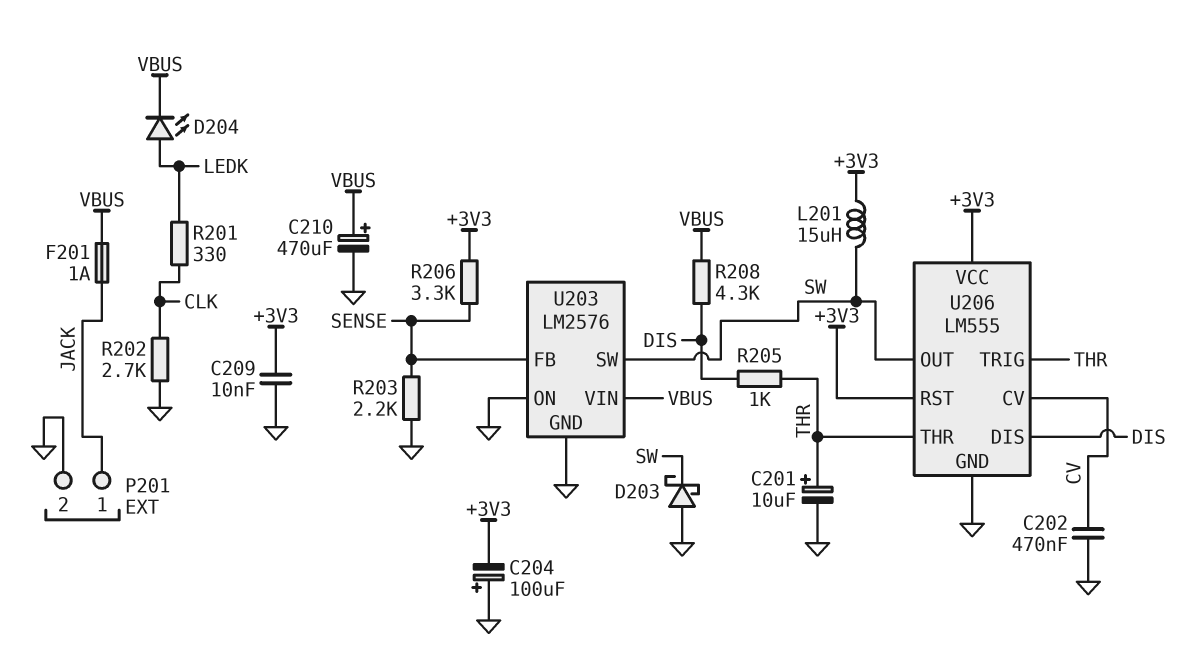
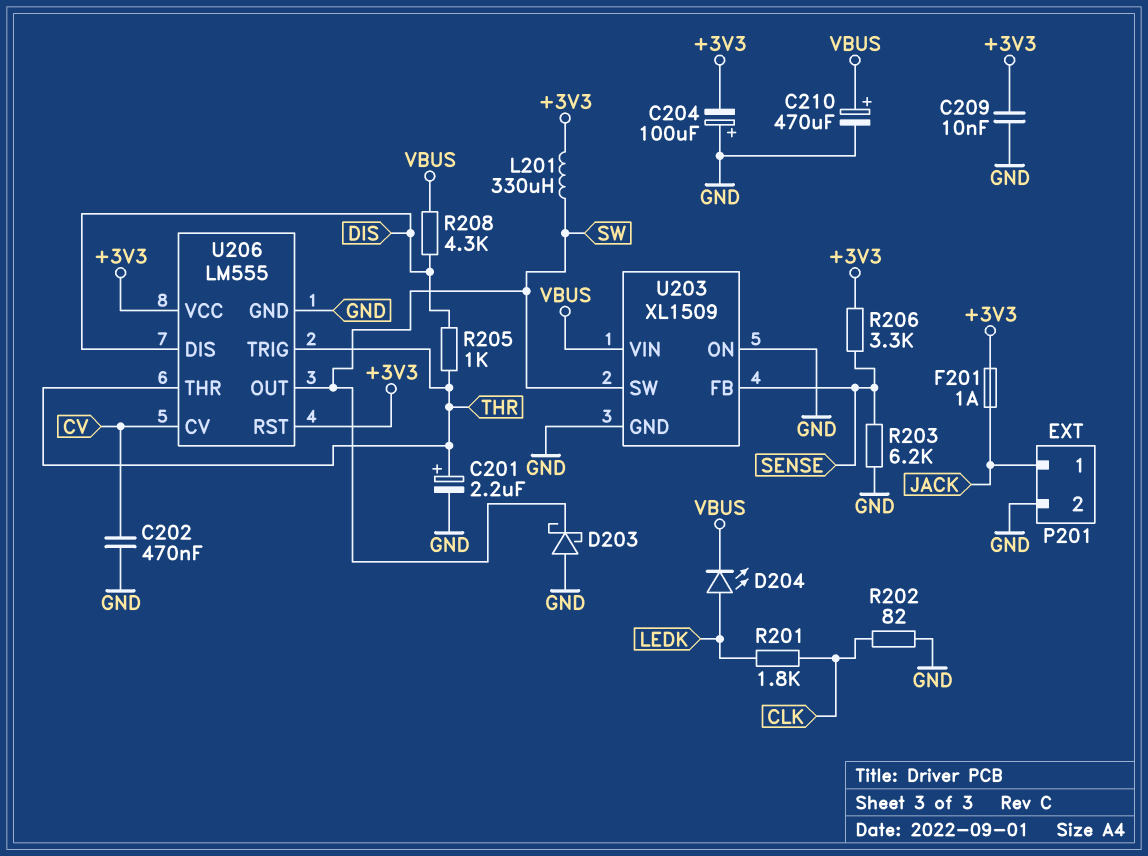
C201: 10uF (plus THR, minus GND) -> 2.2uF (plus THR, minus GND)
F201: 1A (JACK, VBUS) -> 1A (+3V3, JACK)
L201: 15uH (+3V3, SW) -> 330uH (+3V3, SW)
R201: 330 (CLK, LEDK) -> 1.8k (CLK, LEDK)
R202: 2.7k (CLK, GND) -> 82 (CLK, GND)
R203: 2.2k (GND, SENSE) -> 6.2k (GND, SENSE)
U203: LM2576 -> XL1509

